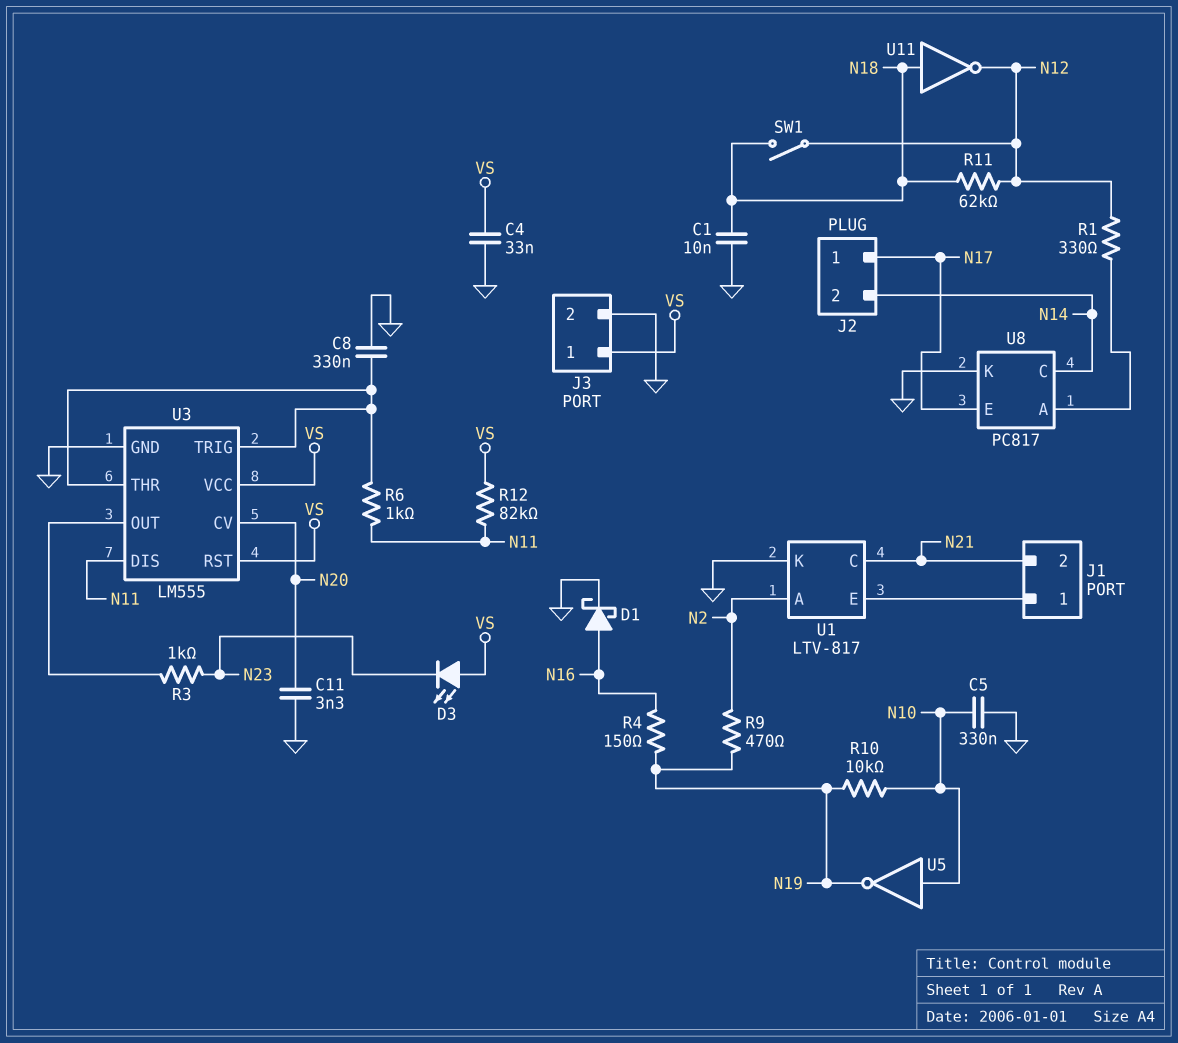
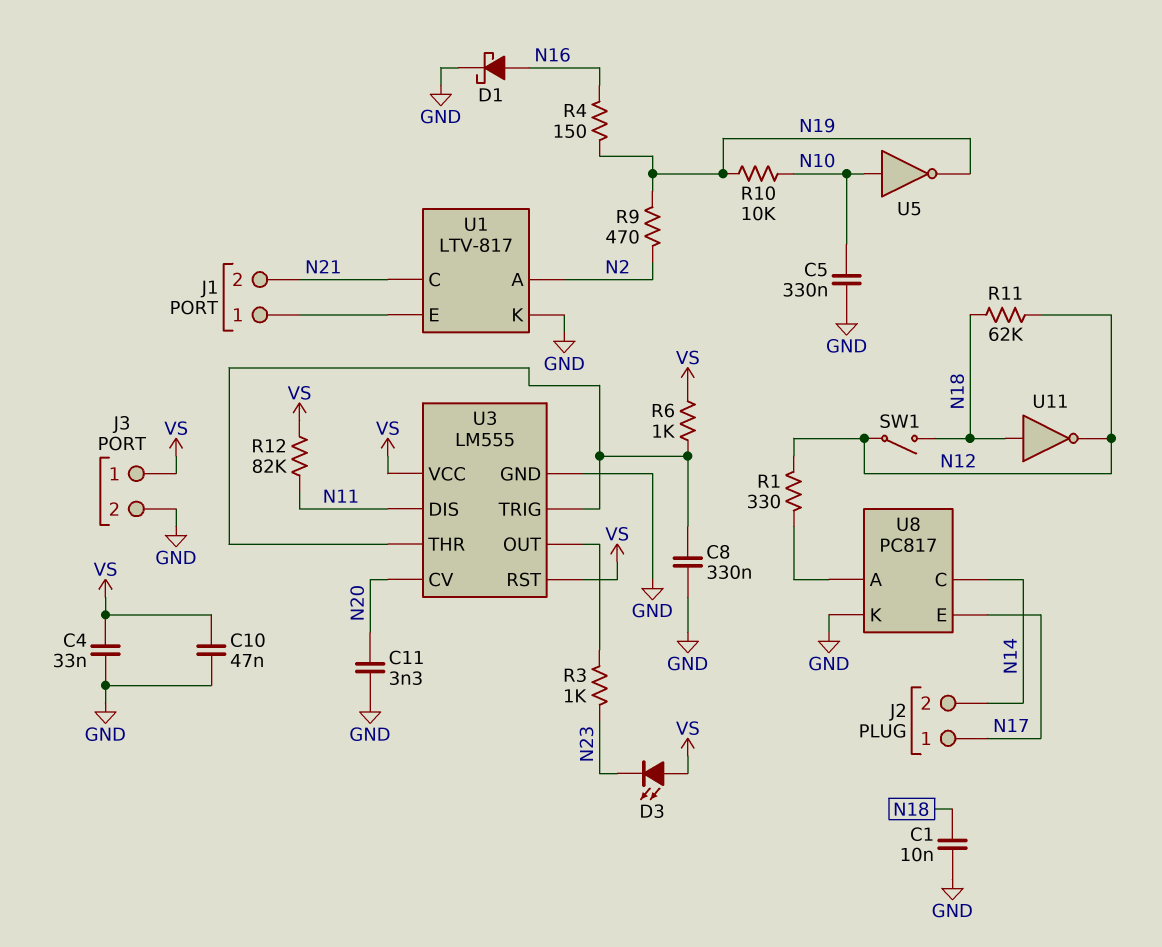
C10: none -> 47nF (GND, VS)
R6: 1k (N11, U3/THR) -> 1k (U3/THR, VS)

